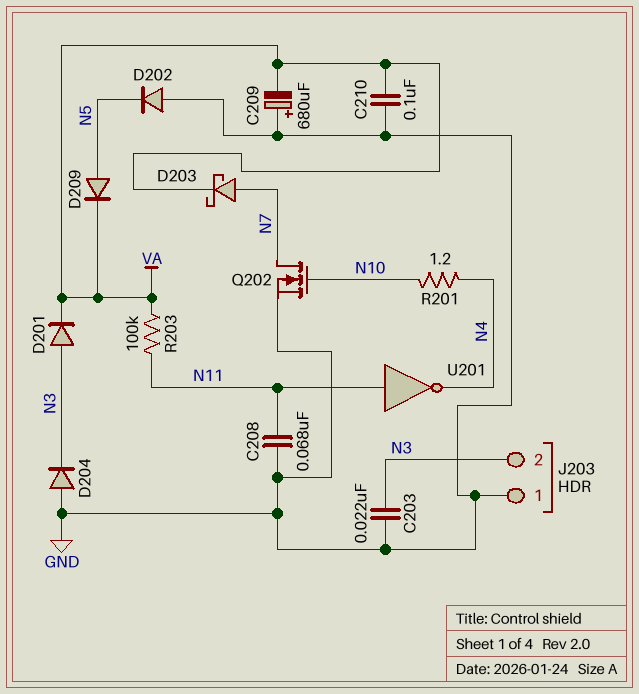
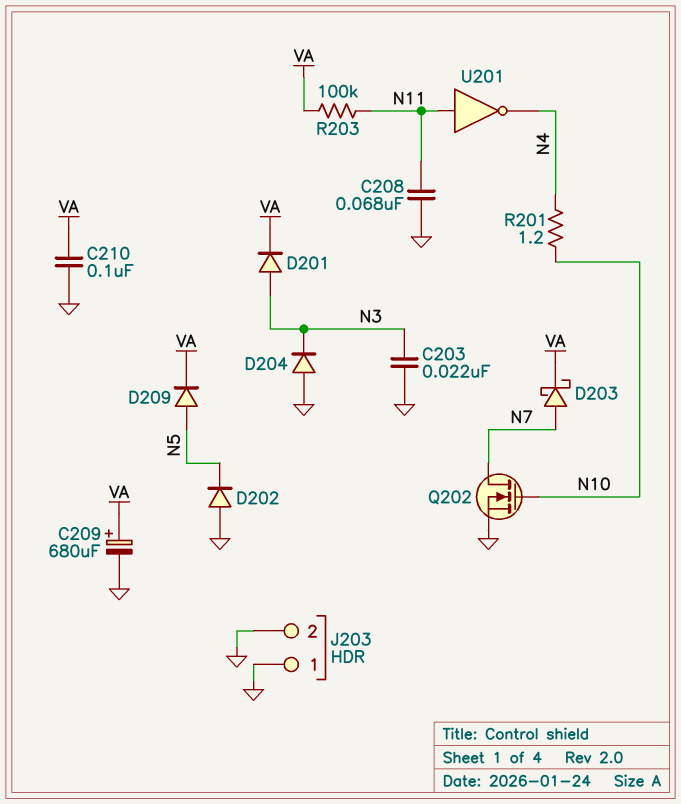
C209: 680uF (plus GND, minus VA) -> 680uF (plus VA, minus GND)
J203 pin 2: N3 -> GND

